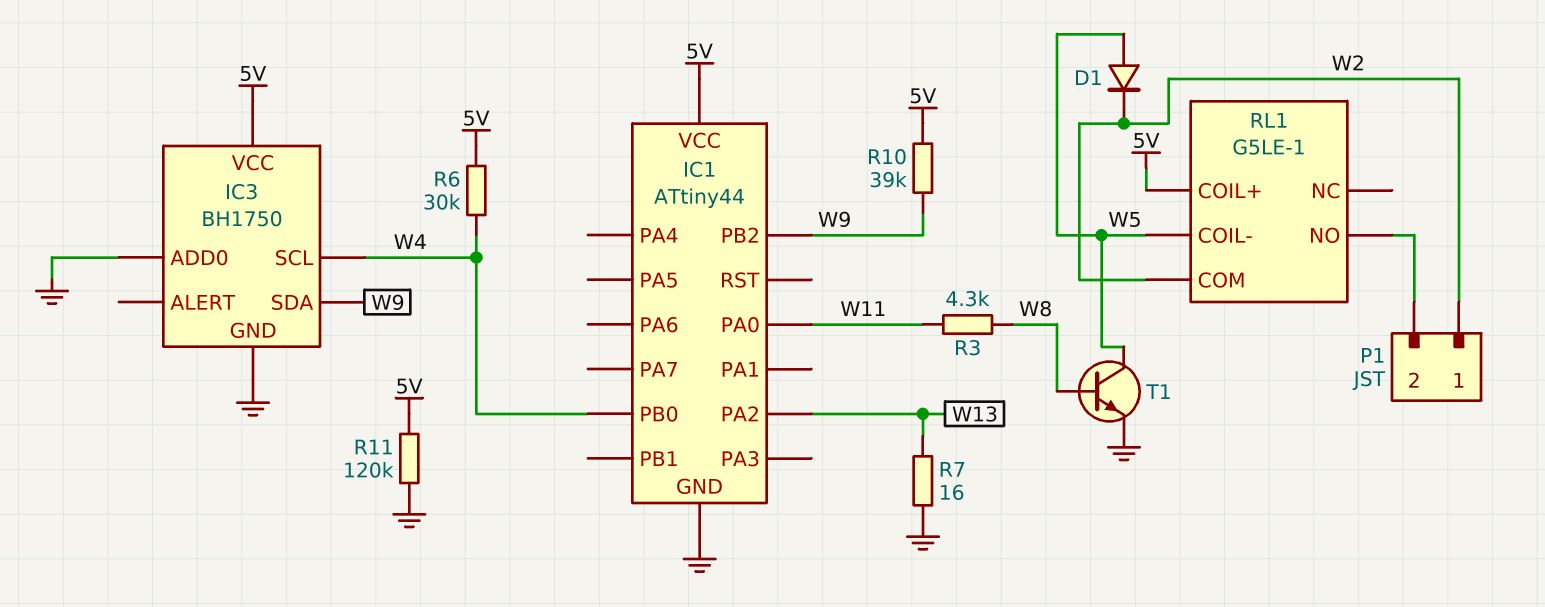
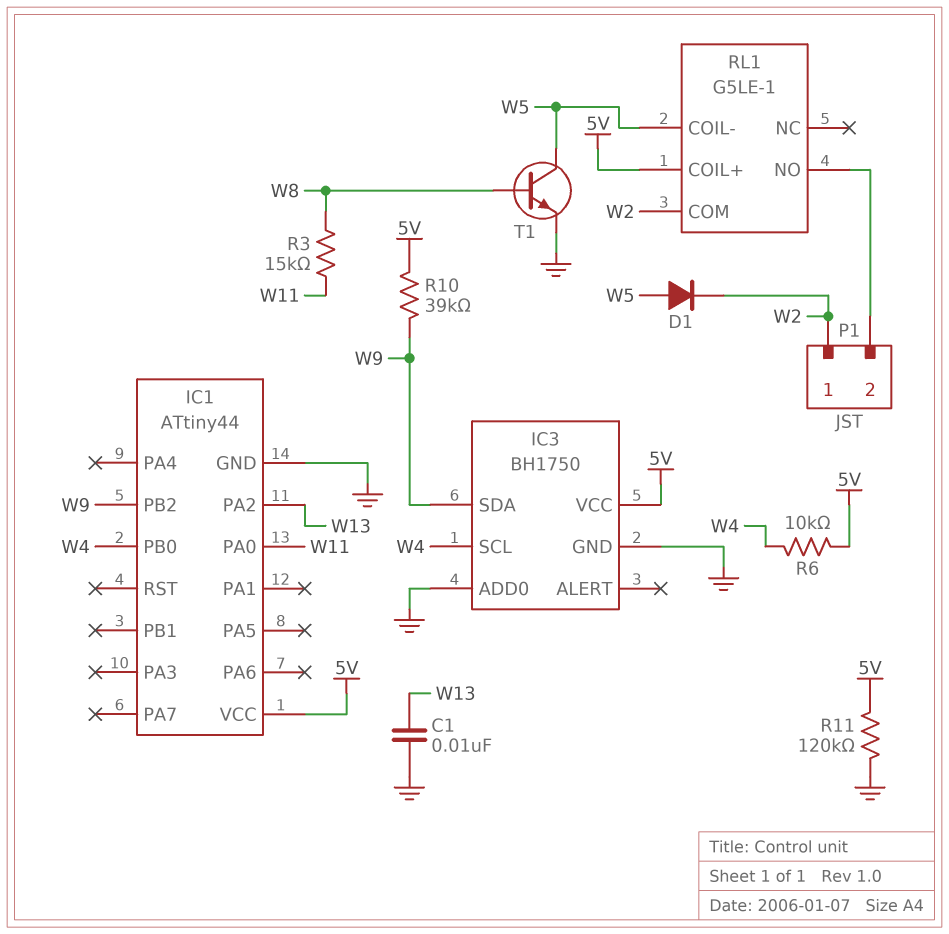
C1: none -> 10nF (GND, W13)
R3: 4.3k (W8, W11) -> 15k (W8, W11)
R6: 30k (5V, W4) -> 10k (5V, W4)
R7: 16 (GND, W13) -> none

